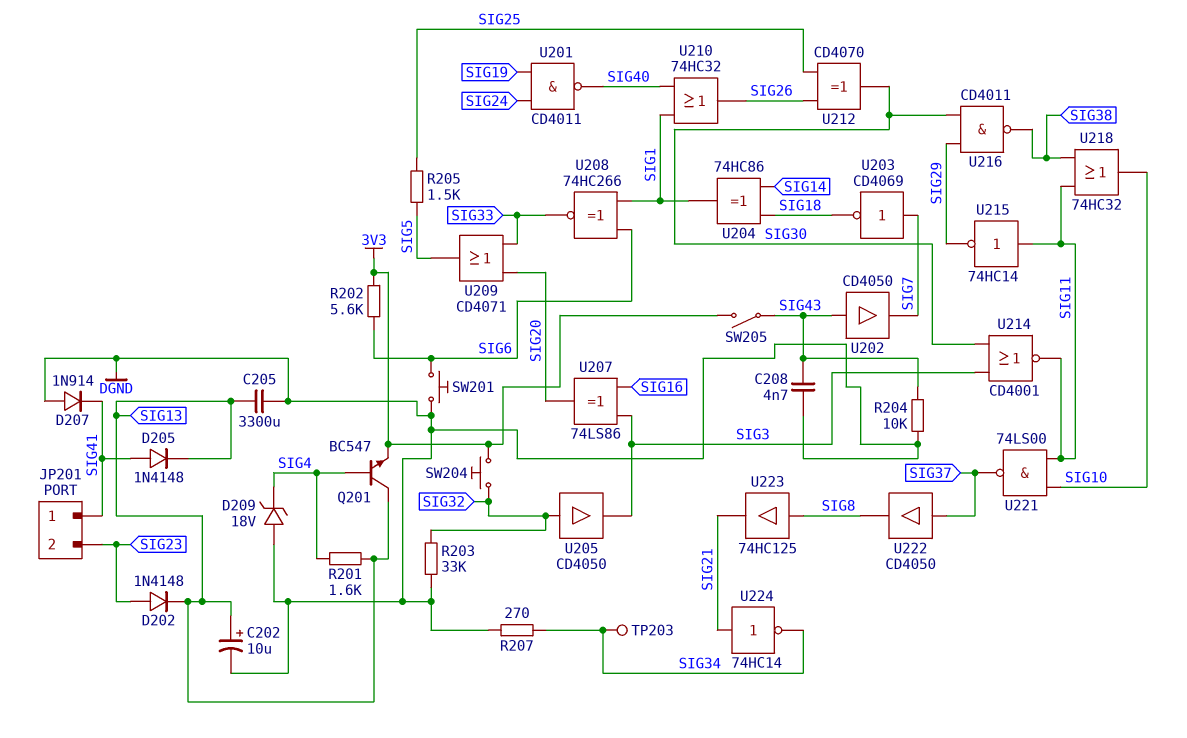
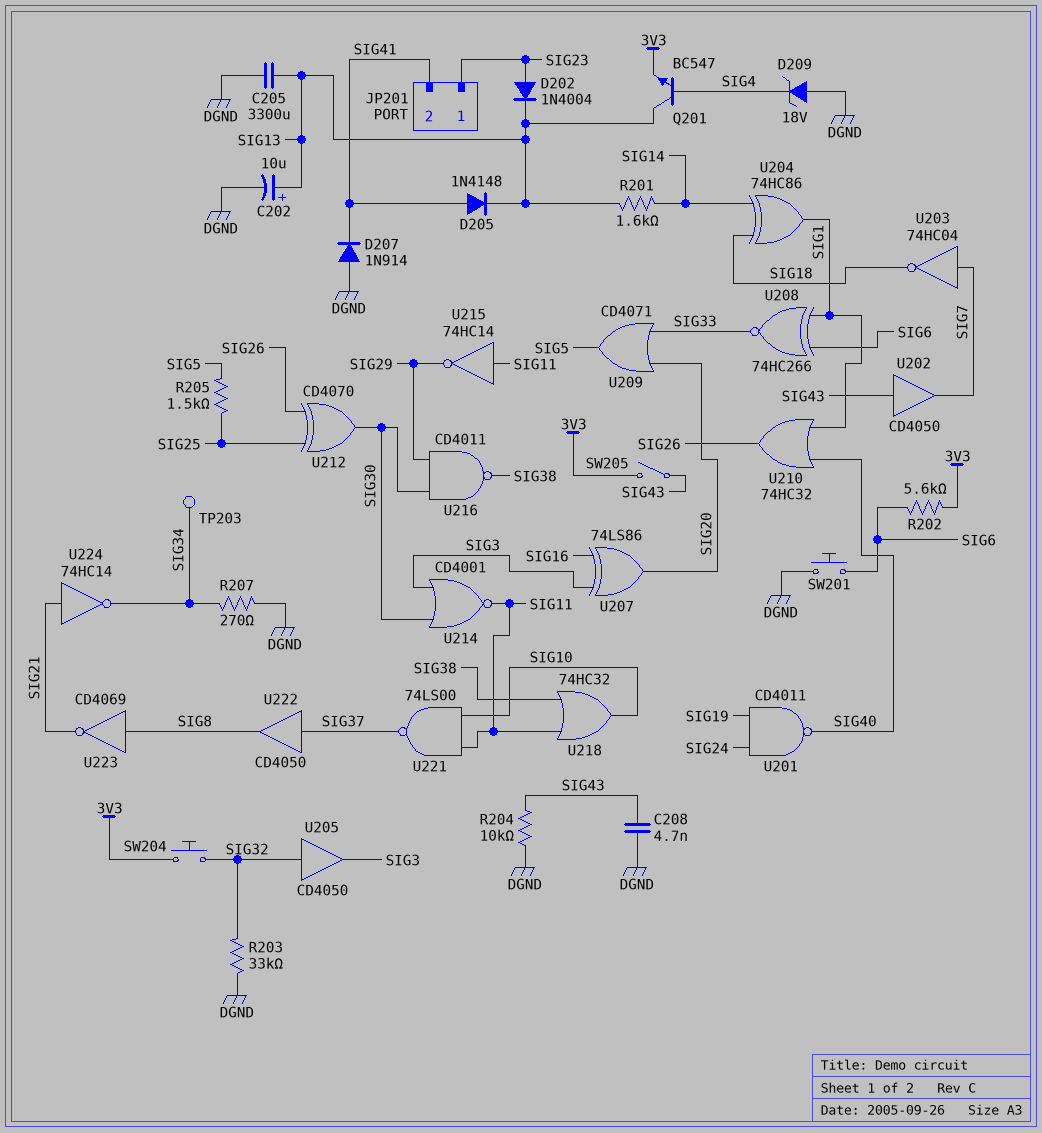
D202: diode 1N4148 (A SIG23, K SIG13) -> diode 1N4004 (A SIG23, K SIG13)
JP201 pin 1: SIG41 -> SIG23
JP201 pin 2: SIG23 -> SIG41
R201: 1.6k (SIG4, SIG13) -> 1.6k (SIG13, SIG14)
U203: NOT CD4069 (in SIG7, out SIG18) -> NOT 74HC04 (in SIG7, out SIG18)
U223: buffer 74HC125 (in SIG8, out SIG21) -> NOT CD4069 (in SIG8, out SIG21)

